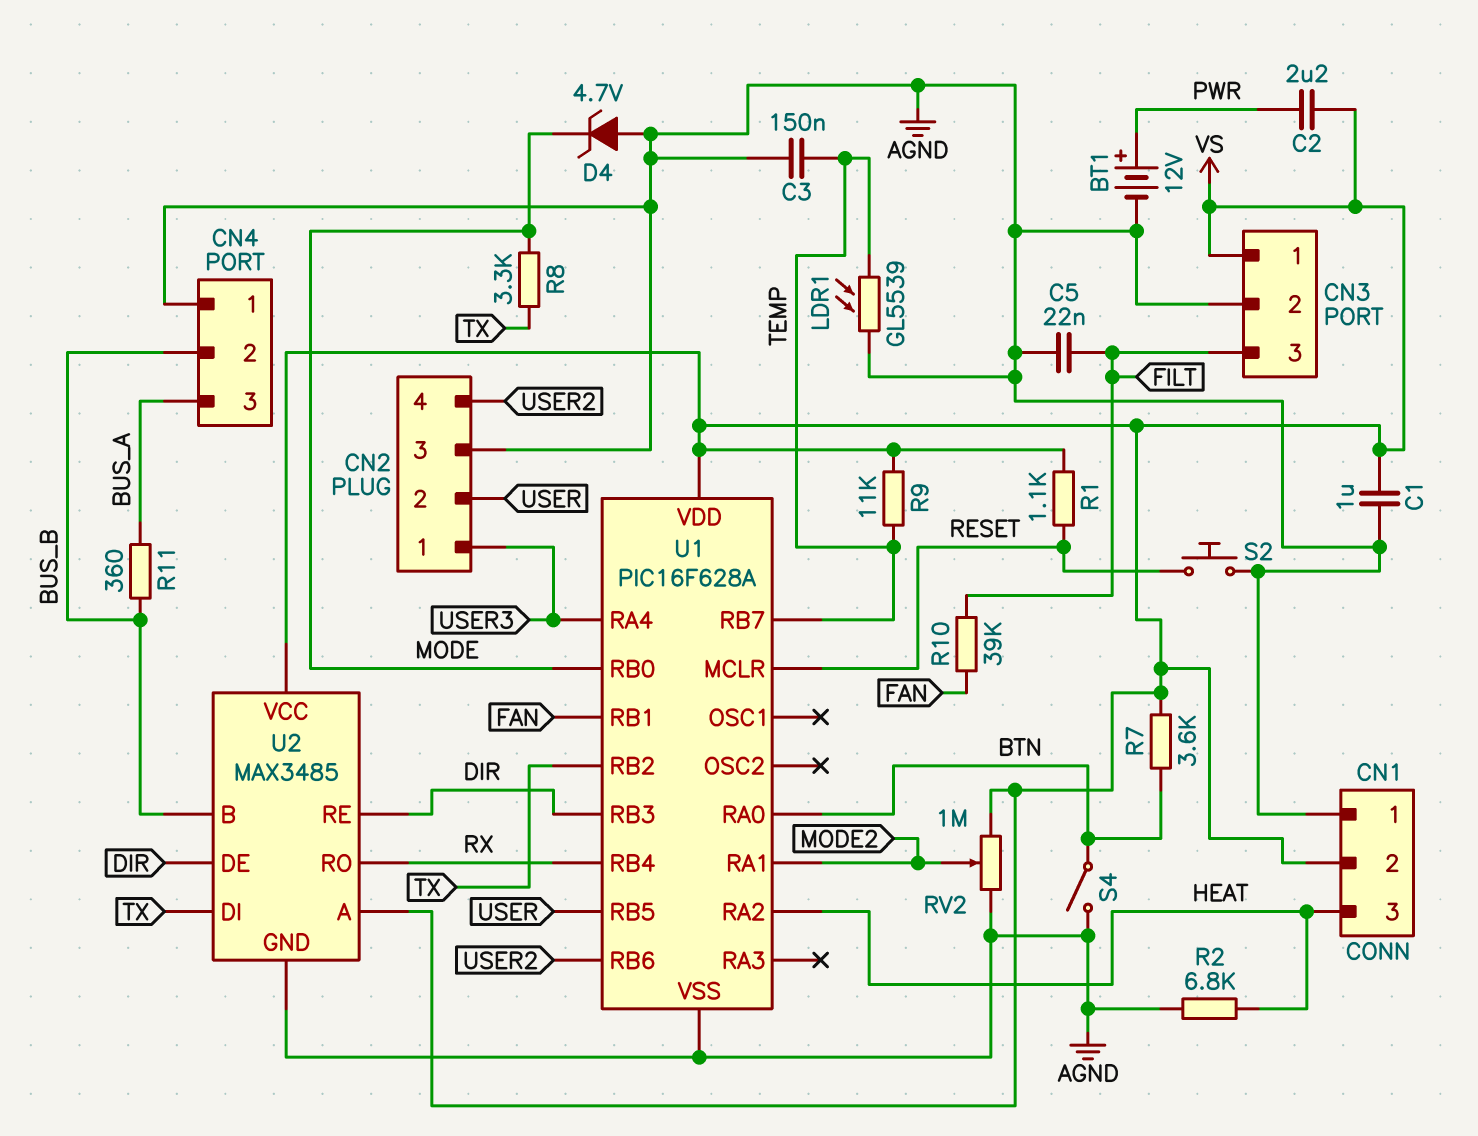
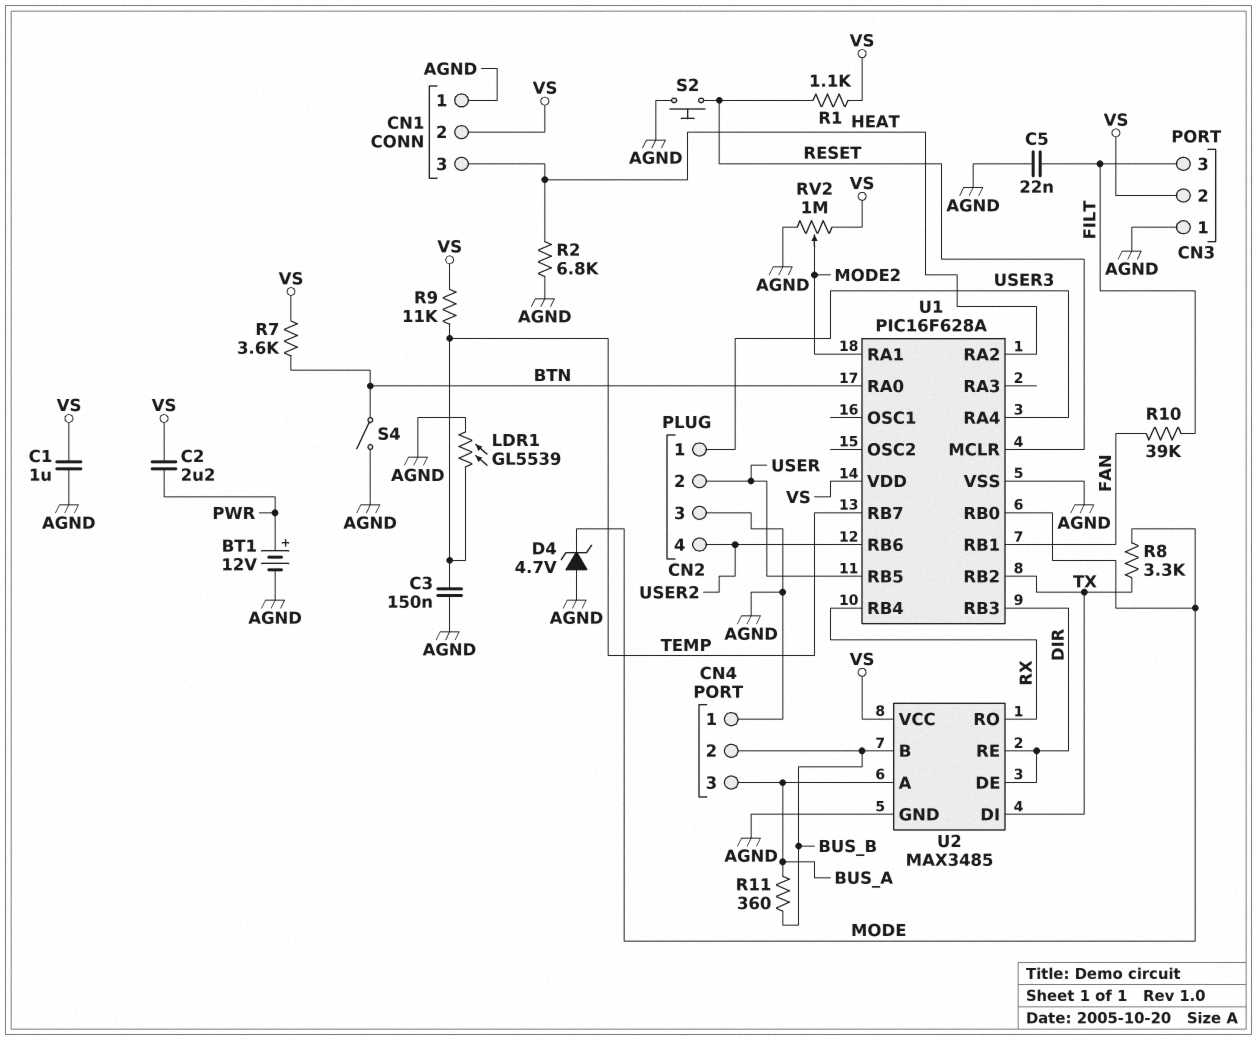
CN3 pin 1: VS -> AGND
CN3 pin 2: AGND -> VS
U2 pin A: VS -> BUS_A

